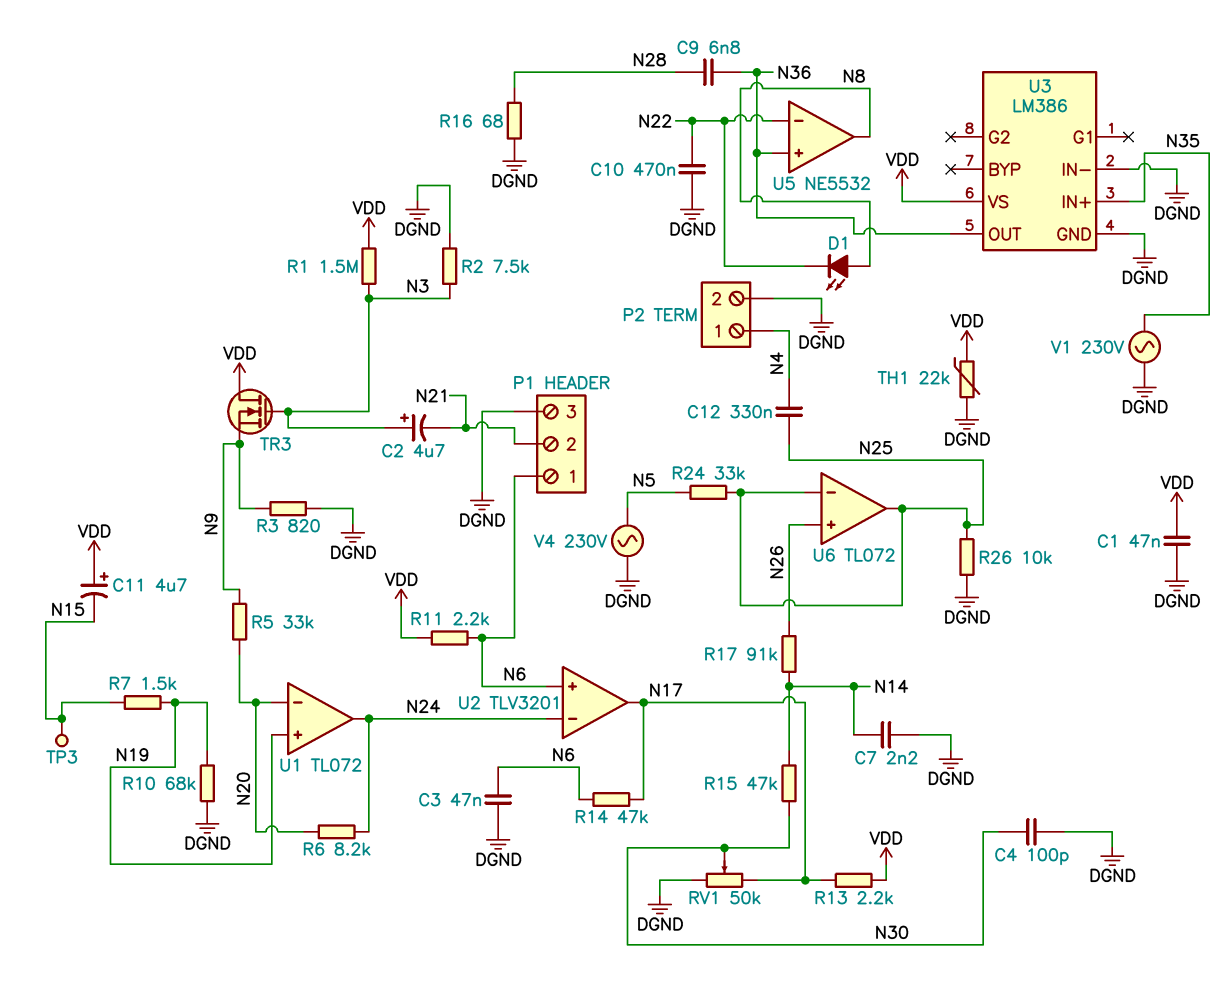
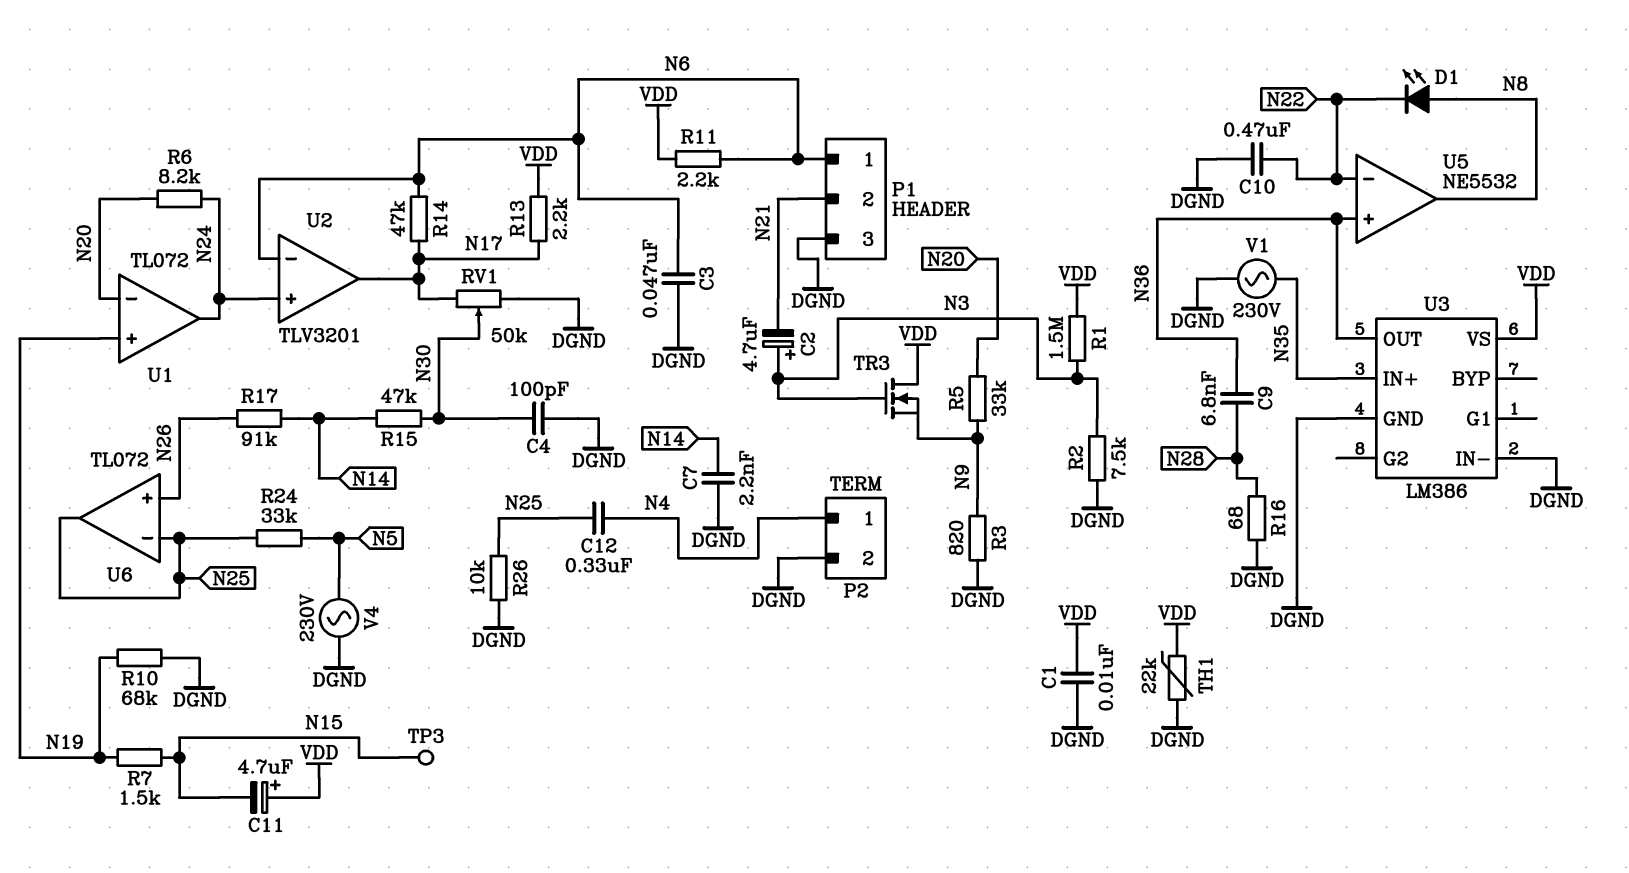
C1: 47nF (DGND, VDD) -> 10nF (DGND, VDD)
U2 pin in+: N6 -> N24
U2 pin in-: N24 -> N6

